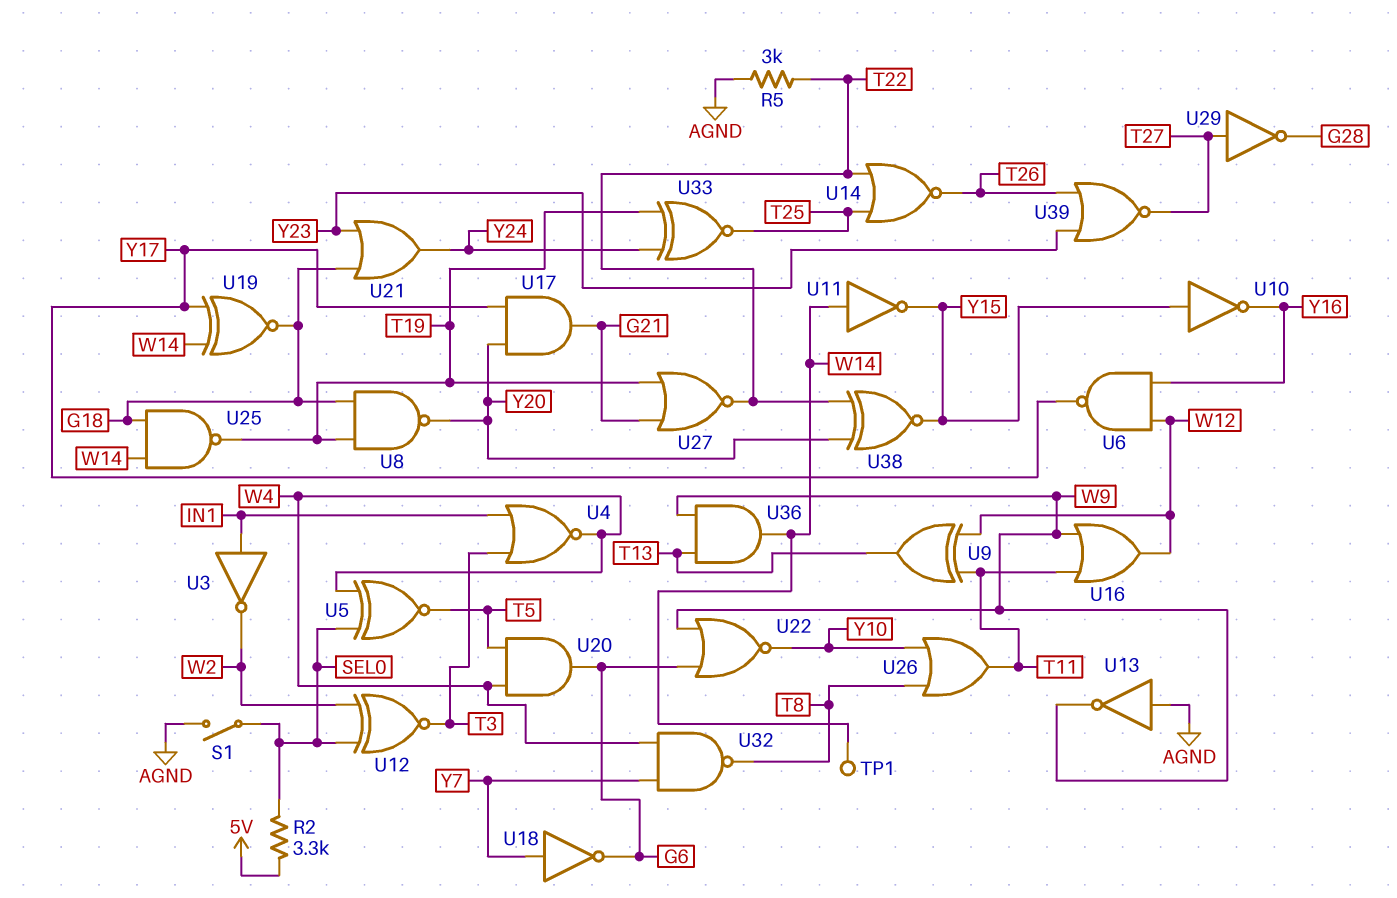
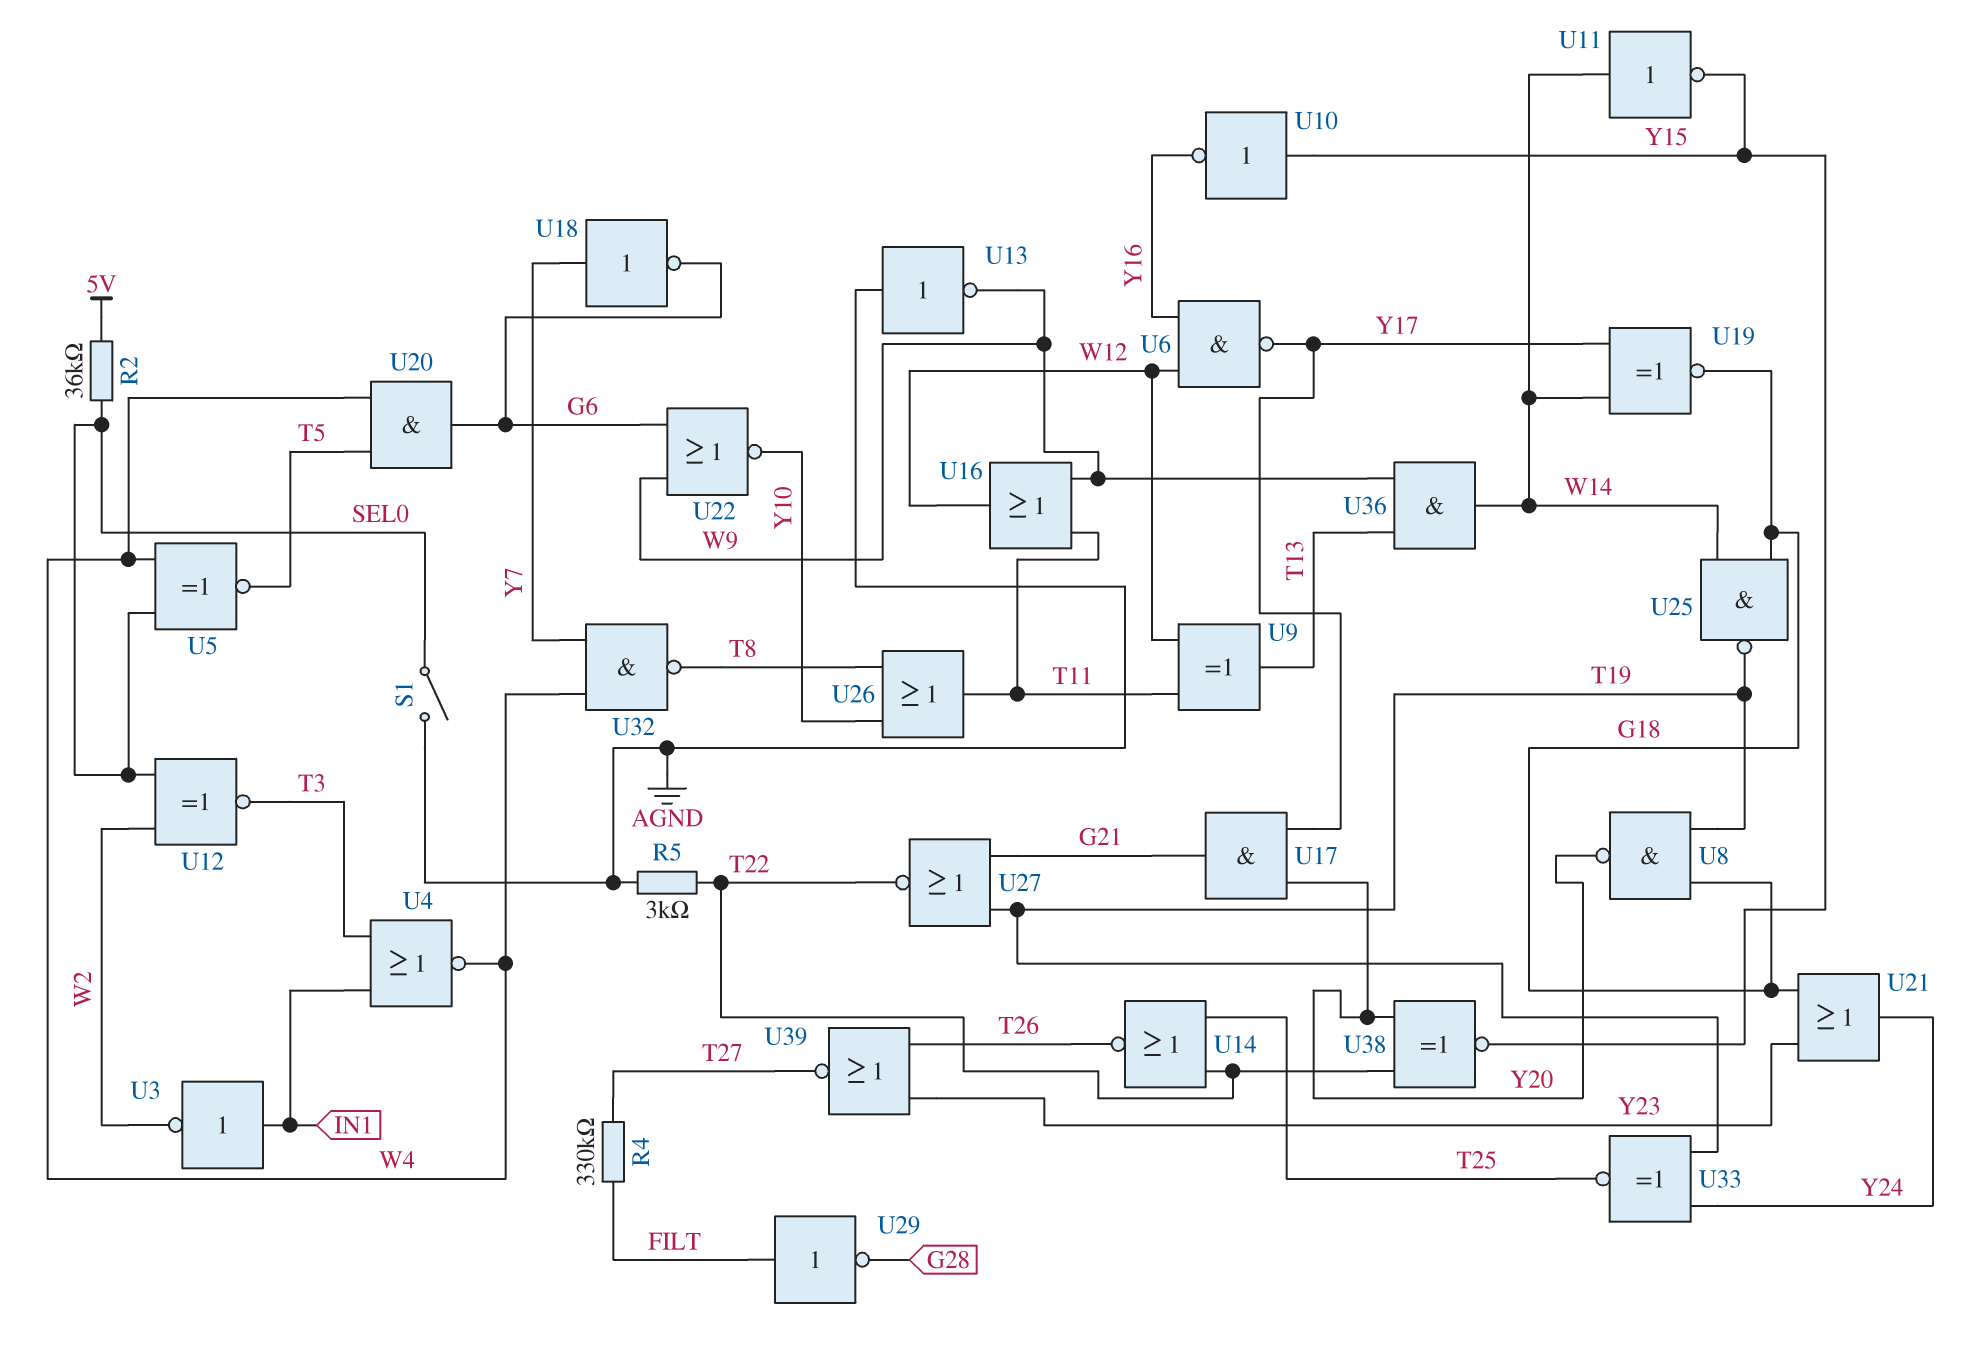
R2: 3.3k (5V, SEL0) -> 36k (5V, SEL0)
R4: none -> 330k (FILT, T27)
TP1: test point (W14) -> none
U29: NOT (in T27, out G28) -> NOT (in FILT, out G28)

